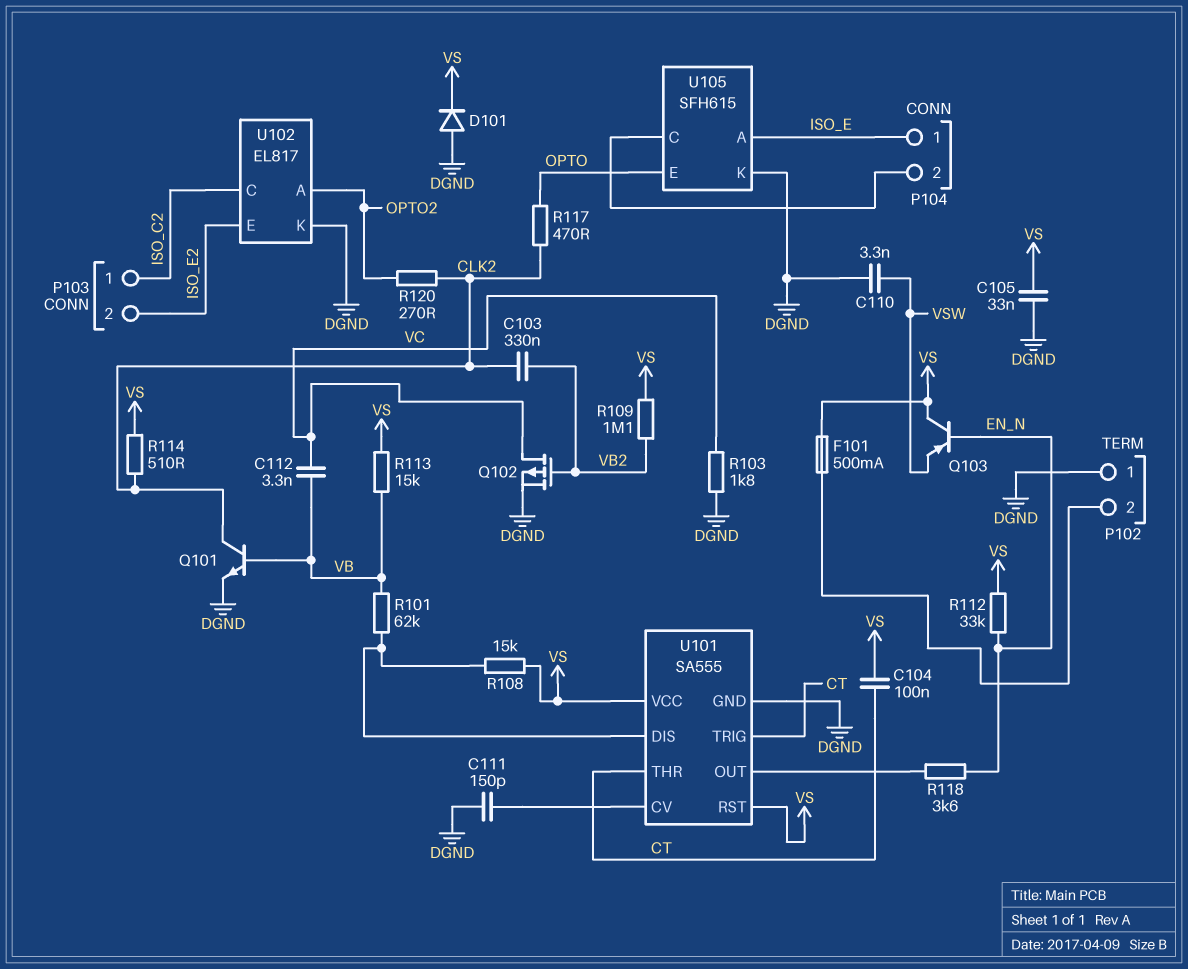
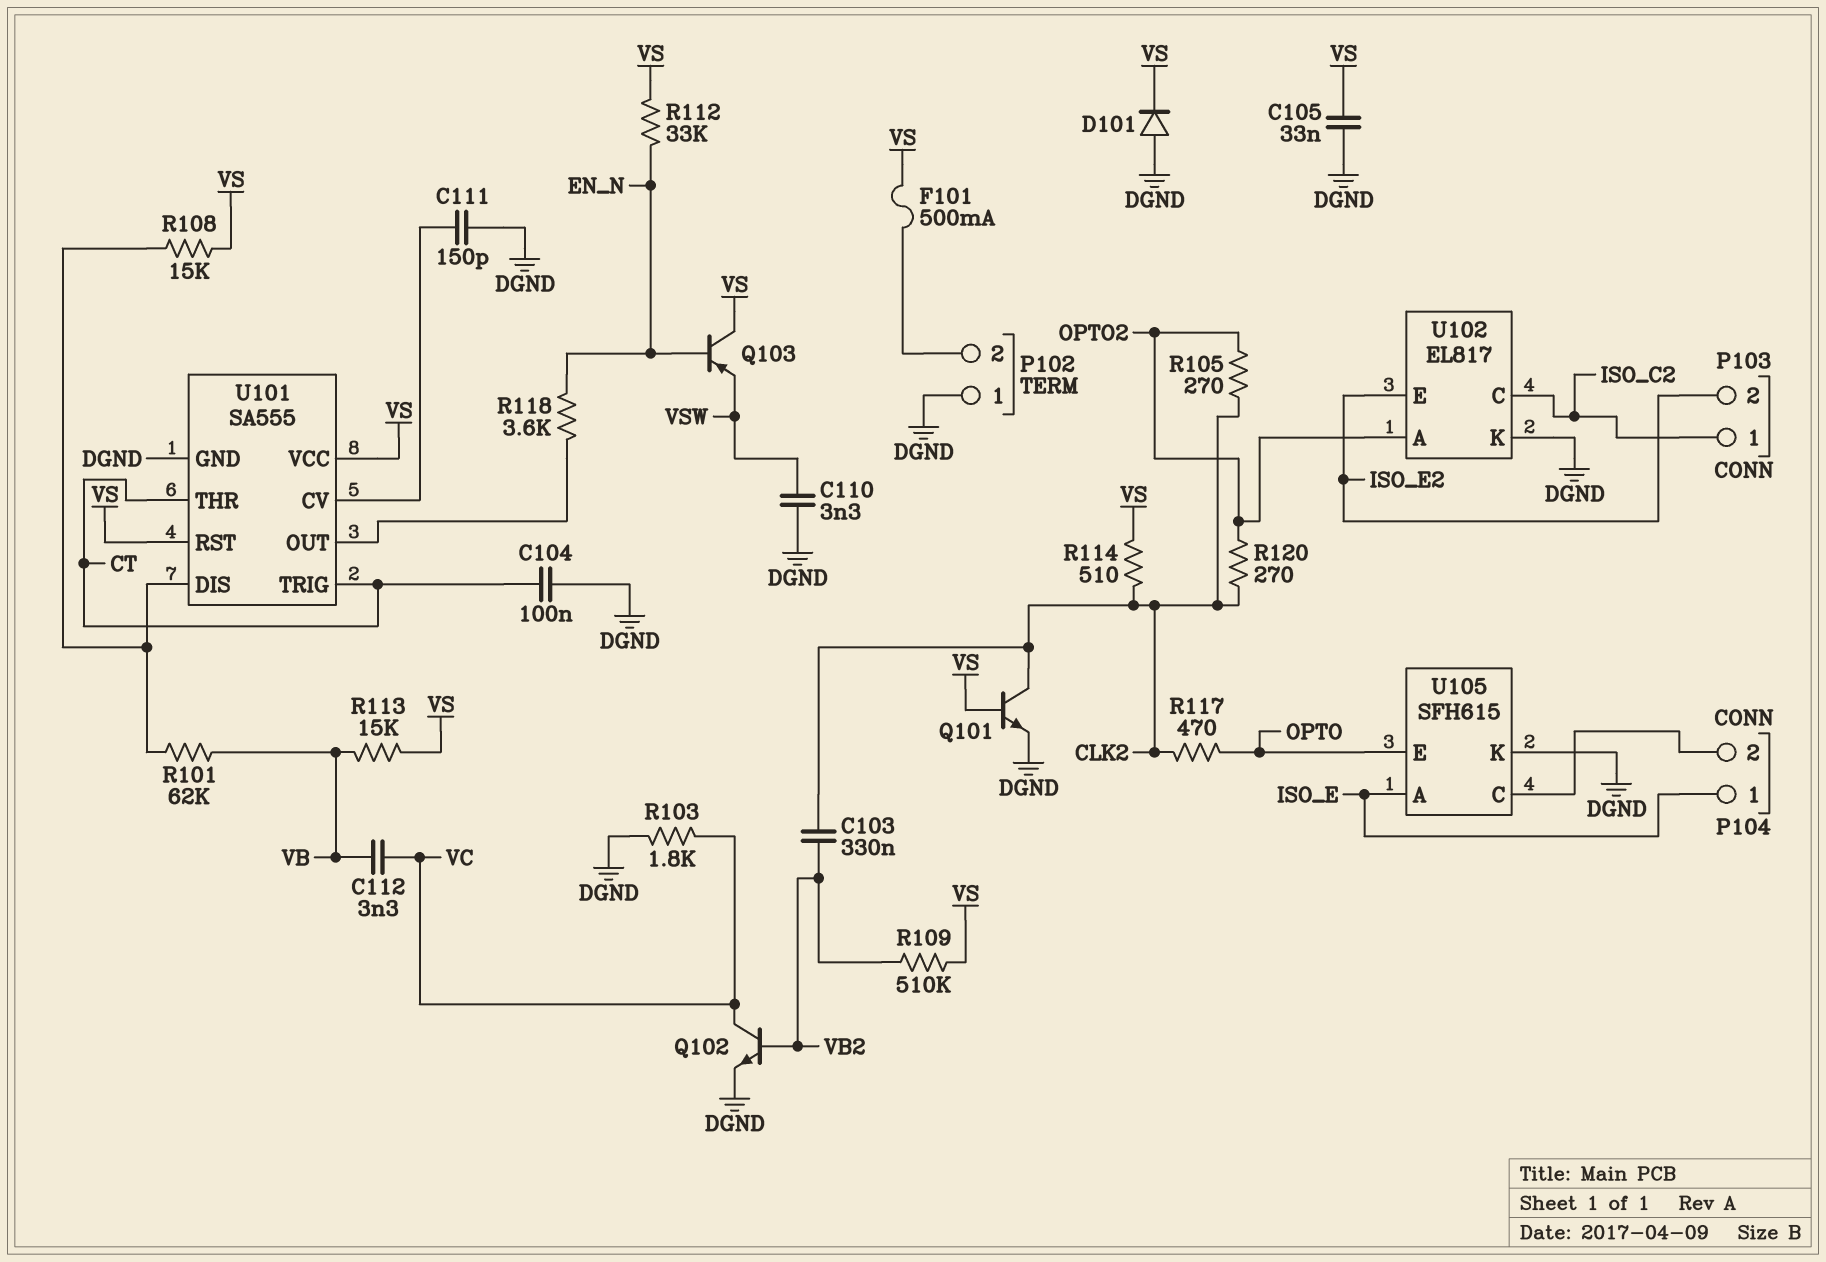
C104: 100nF (CT, VS) -> 100nF (CT, DGND)
Q101: NPN (B VB, C CLK2, E DGND) -> NPN (B VS, C CLK2, E DGND)
Q102: PMOS (G VB2, D VC, S DGND) -> NPN (B VB2, C VC, E DGND)
R105: none -> 270 (CLK2, OPTO2)
R109: 1.1M (VB2, VS) -> 510k (VB2, VS)

